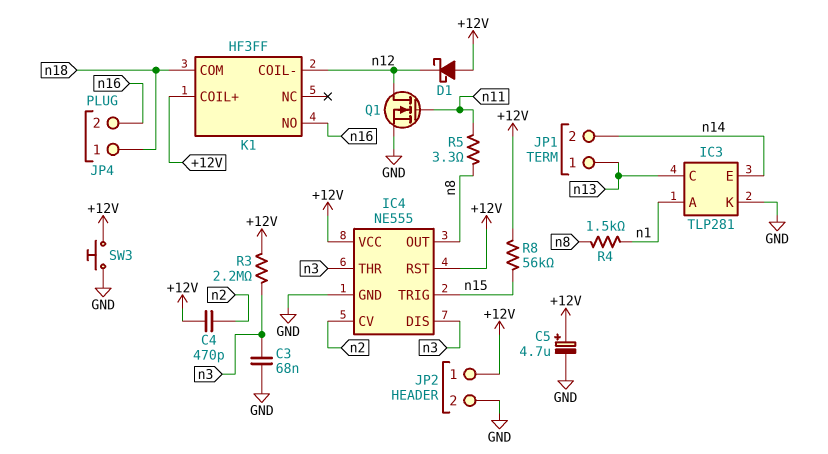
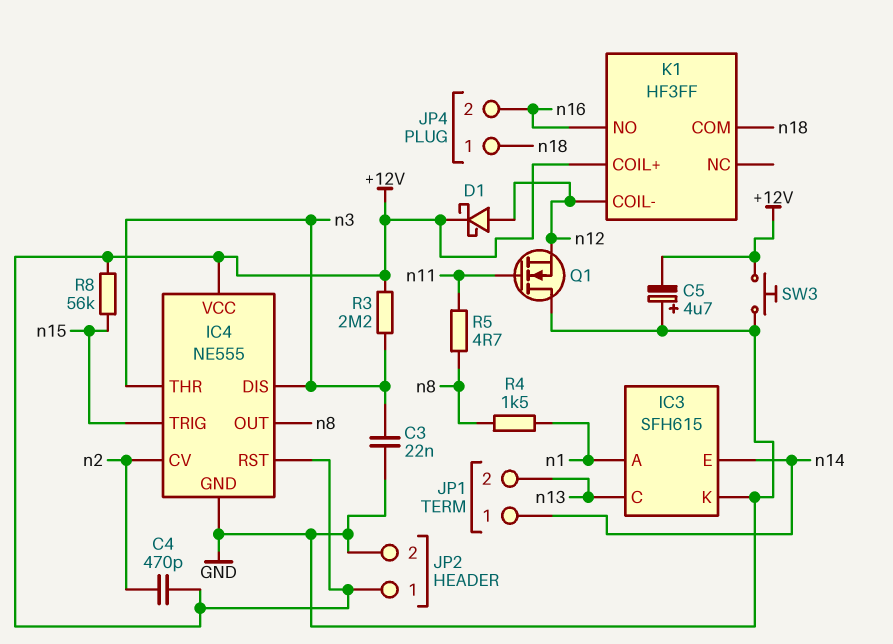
C3: 68nF (GND, n3) -> 22nF (GND, n3)
C5: 4.7uF (plus +12V, minus GND) -> 4.7uF (plus GND, minus +12V)
D1: schottky (A +12V, K n12) -> schottky (A n12, K +12V)
IC3: TLP281 -> SFH615
JP1 pin 1: n13 -> n14
JP1 pin 2: n14 -> n13
Q1: NMOS (G n11, D n12, S GND) -> NMOS (G n11, D GND, S n12)
R5: 3.3 (n8, n11) -> 4.7 (n8, n11)

